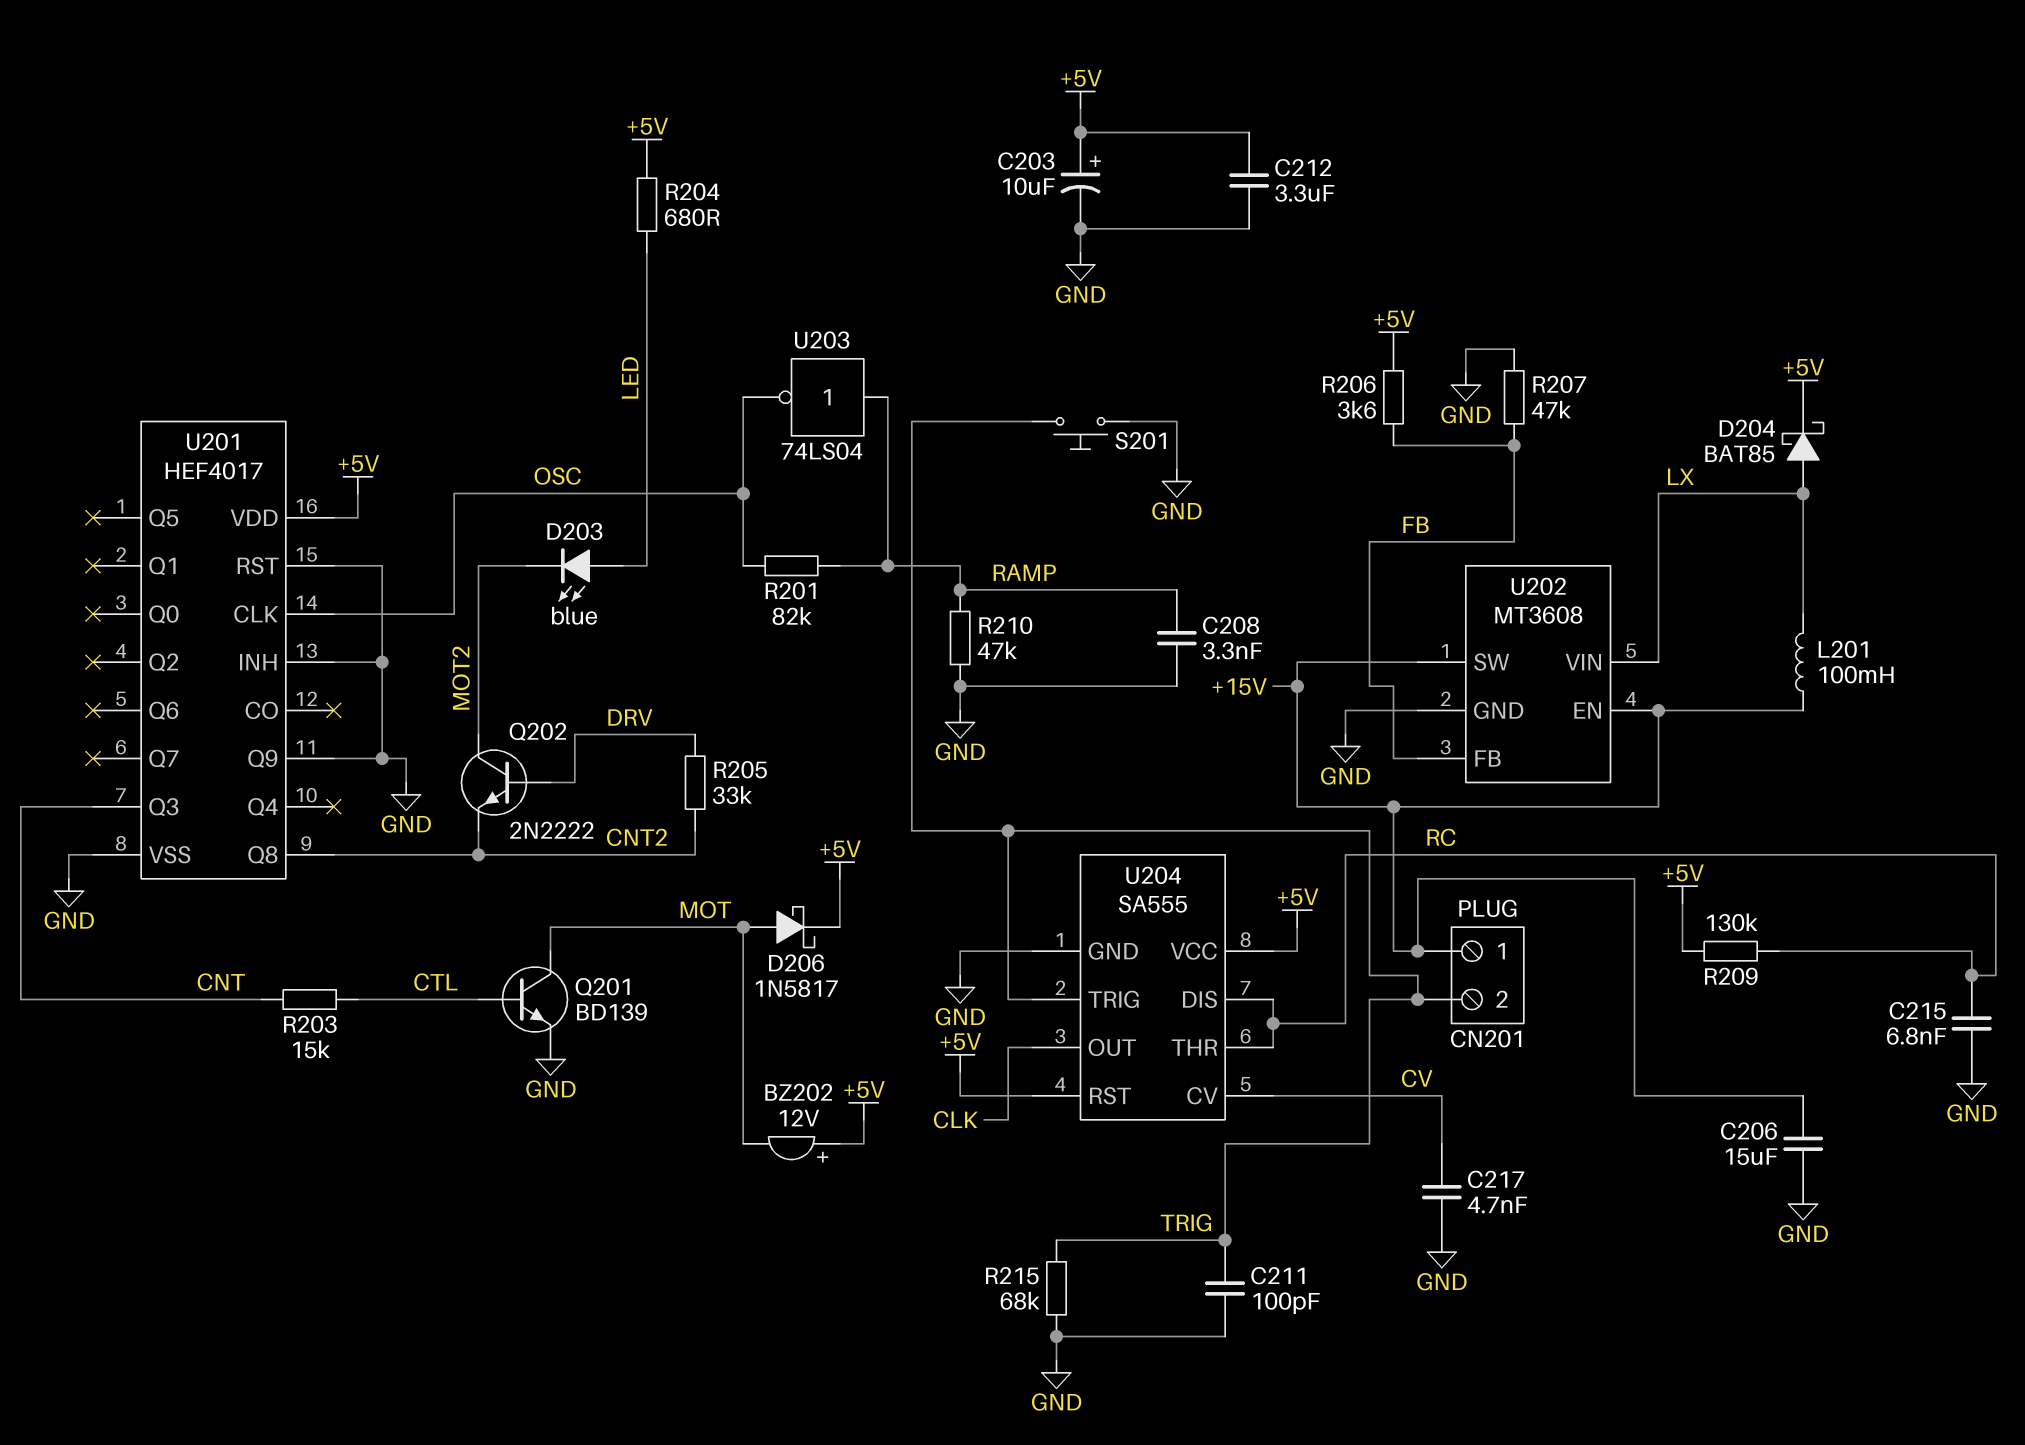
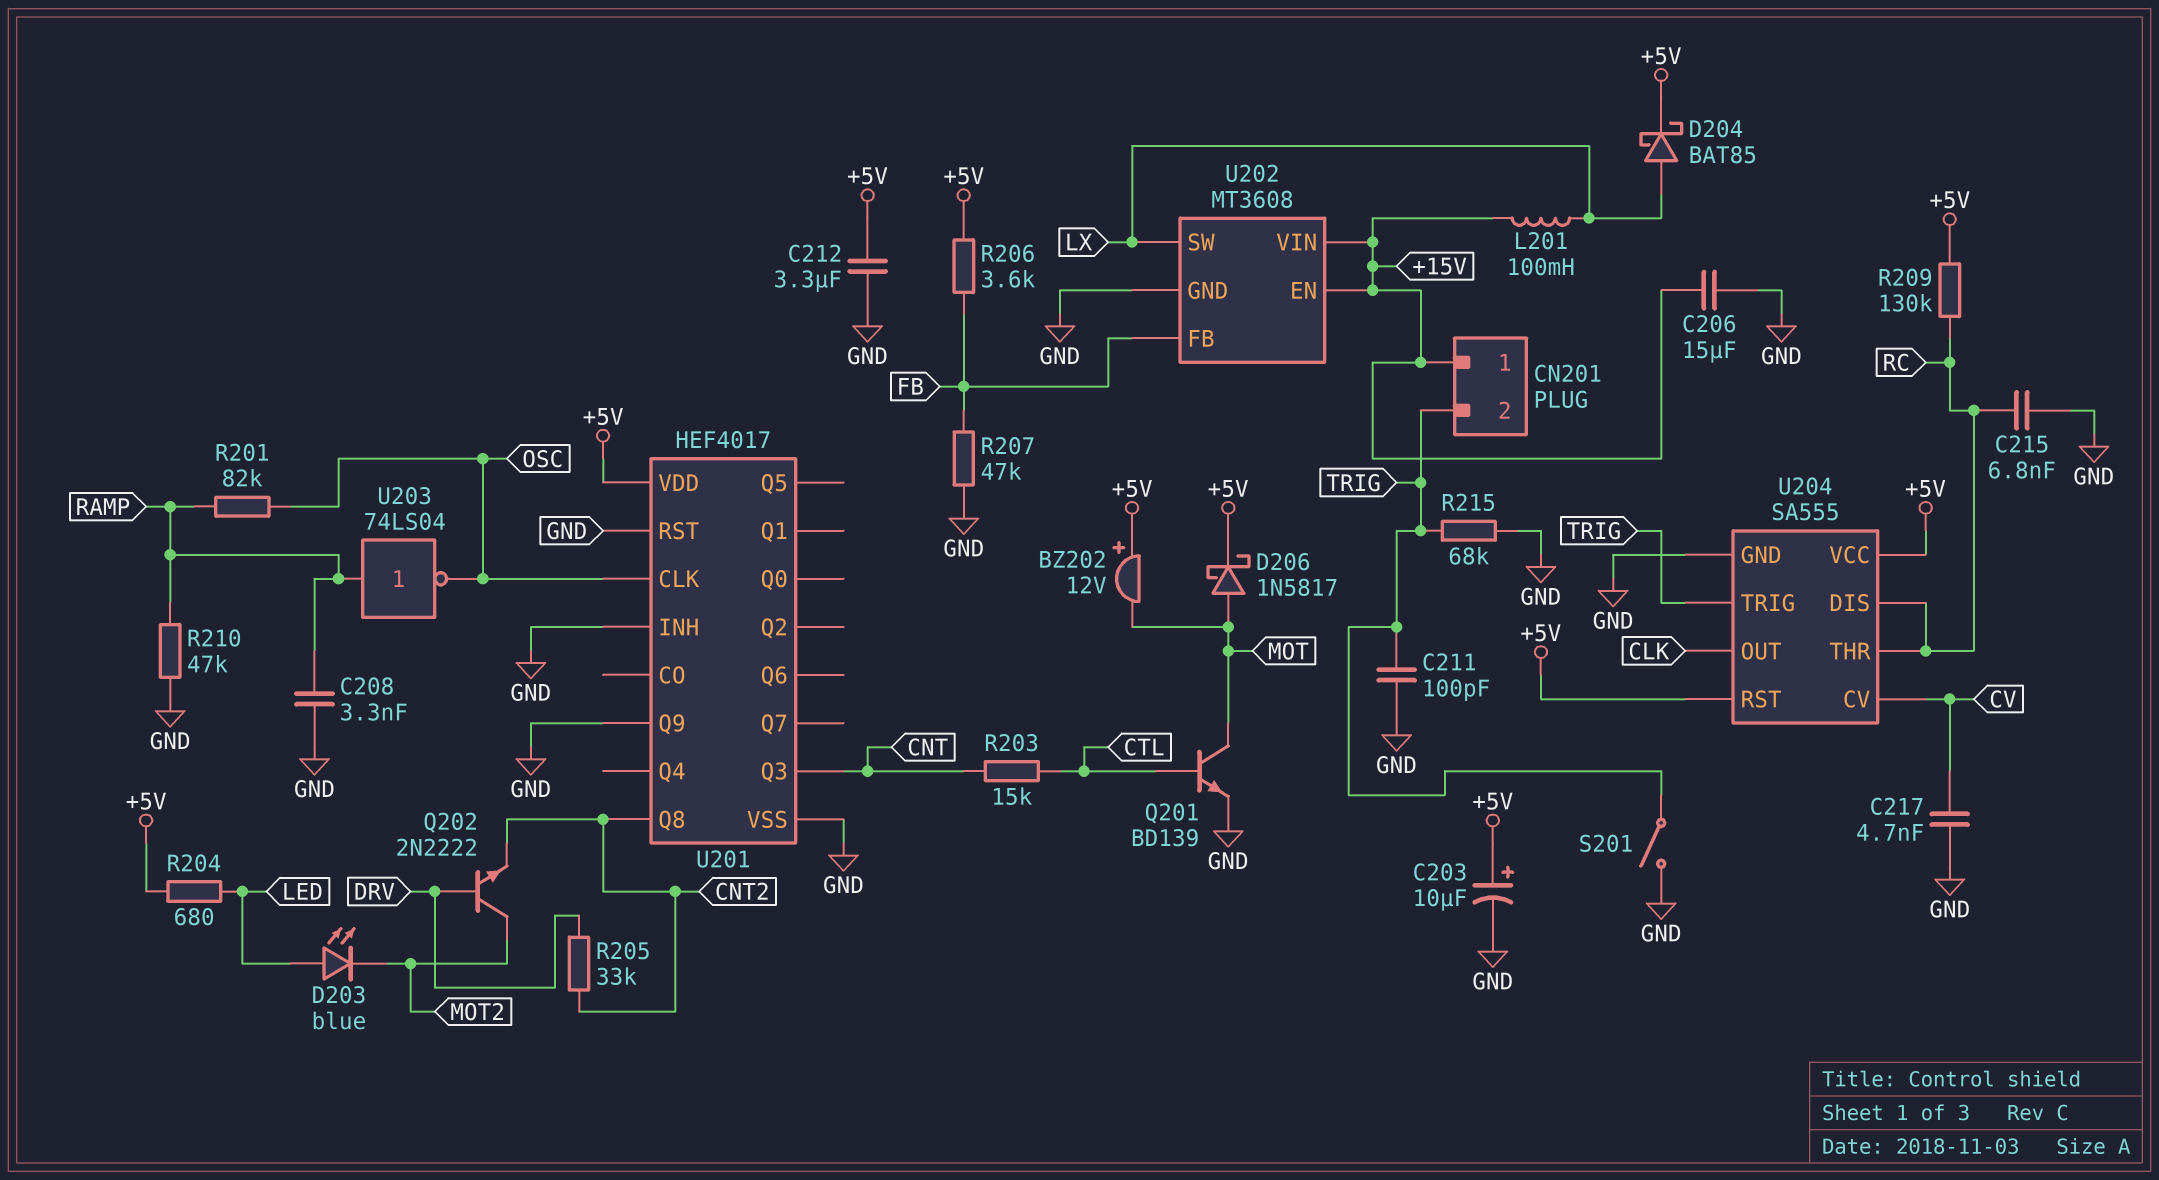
S201: button (GND, TRIG) -> switch (GND, TRIG)
U202 pin SW: +15V -> LX
U202 pin VIN: LX -> +15V

